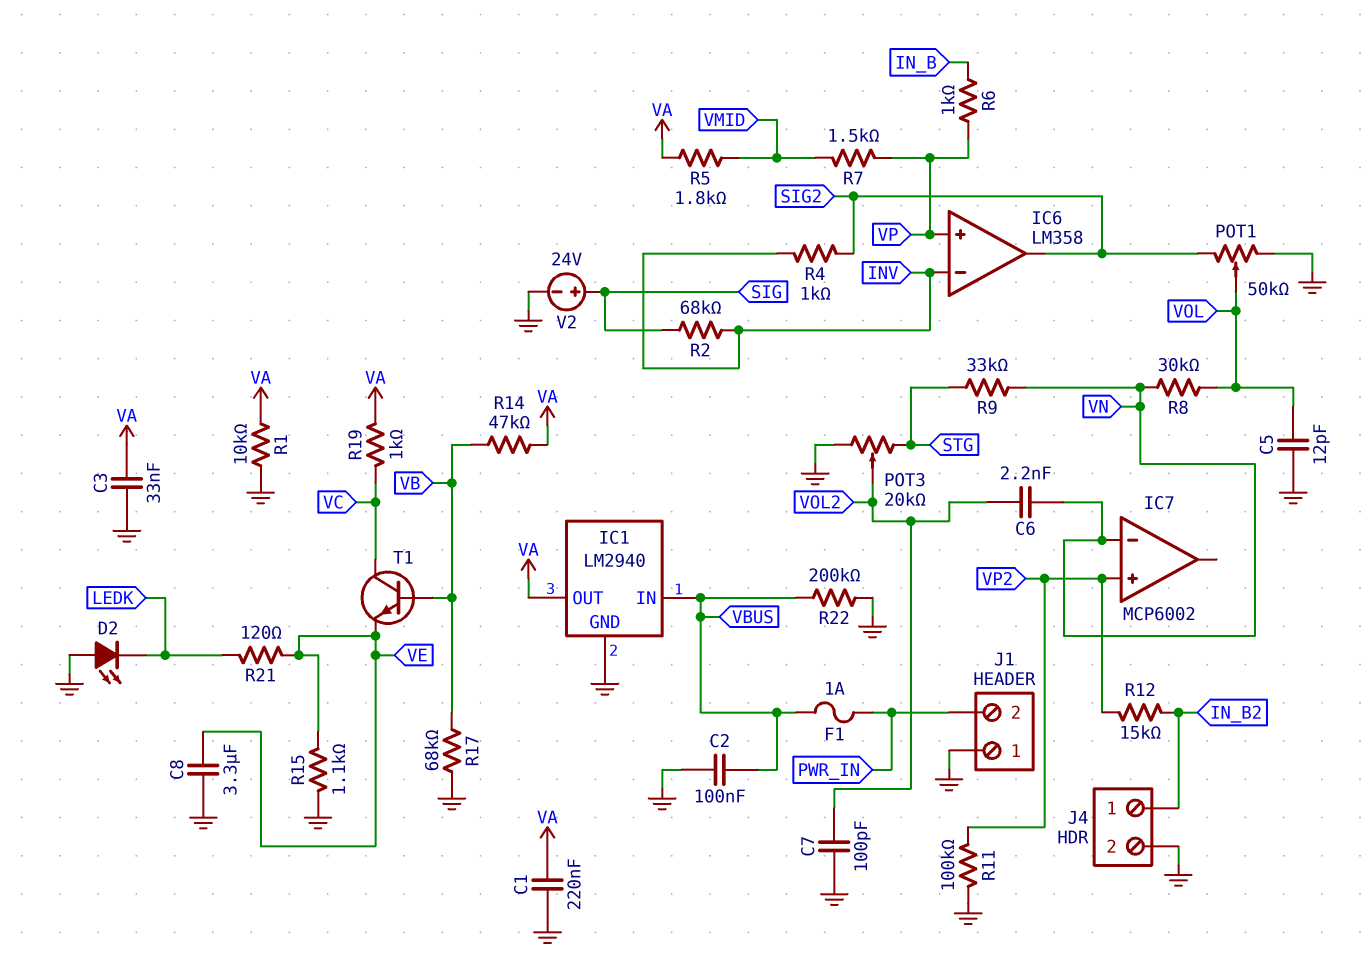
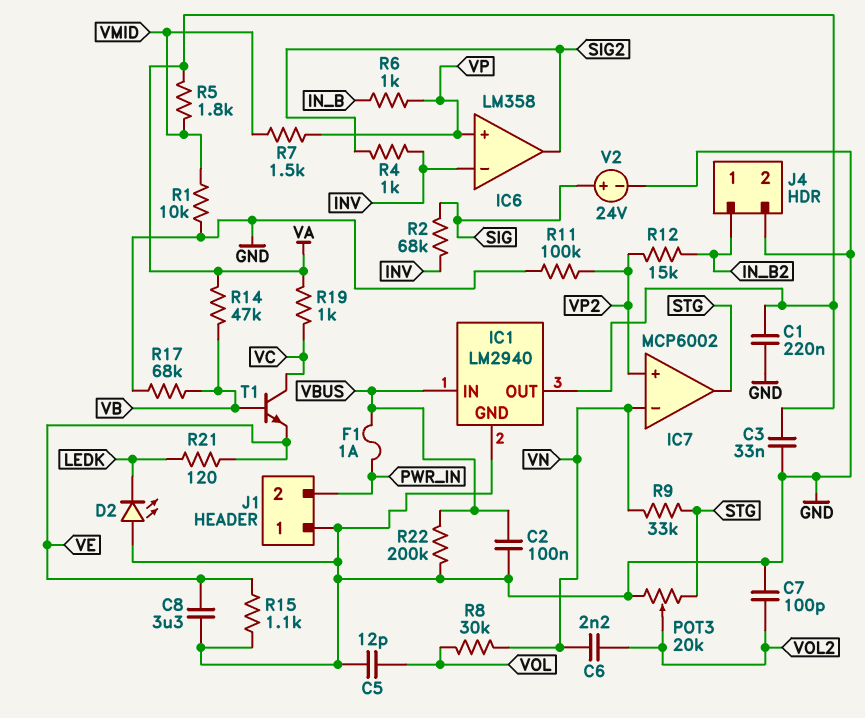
IC7 pin out: none -> STG
POT1: 50k (GND, SIG2, wiper VOL) -> none
R1: 10k (GND, VA) -> 10k (GND, VMID)

